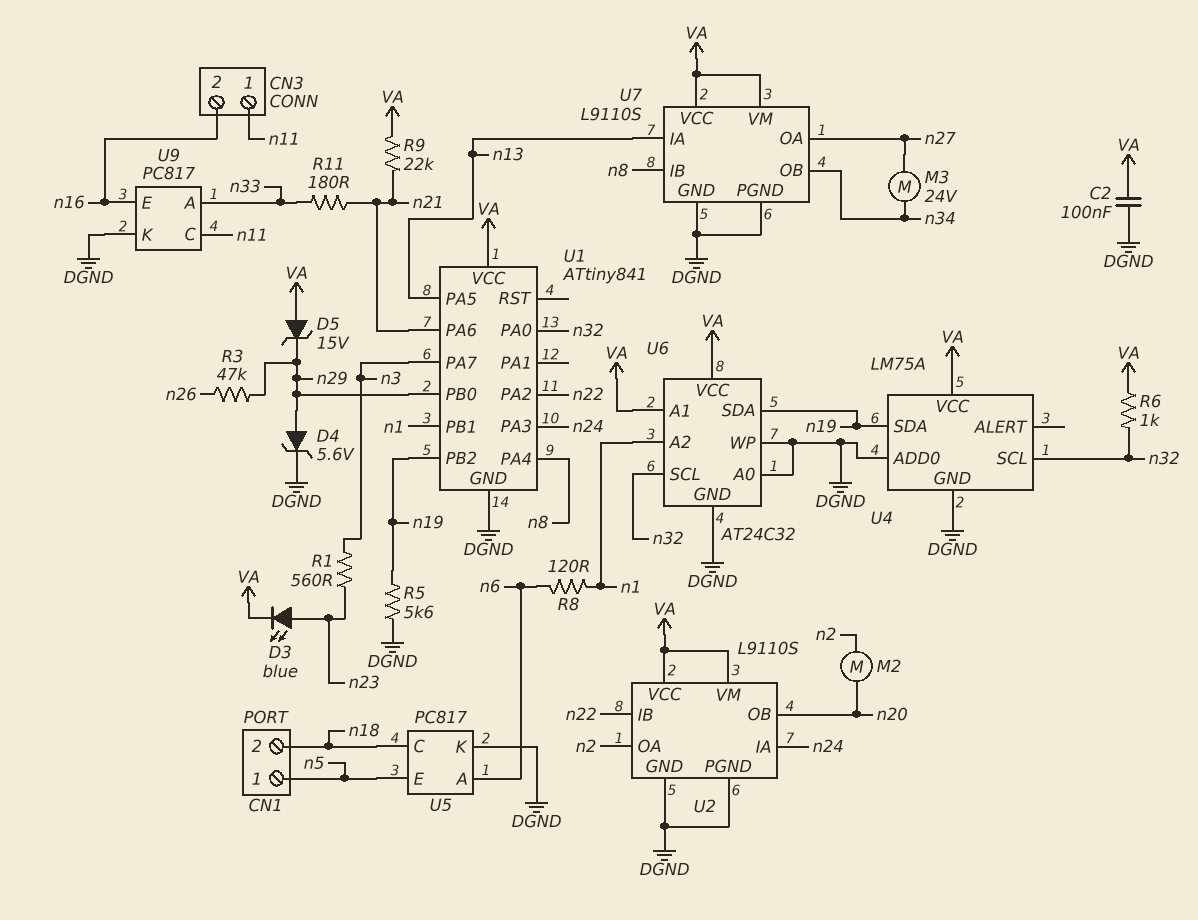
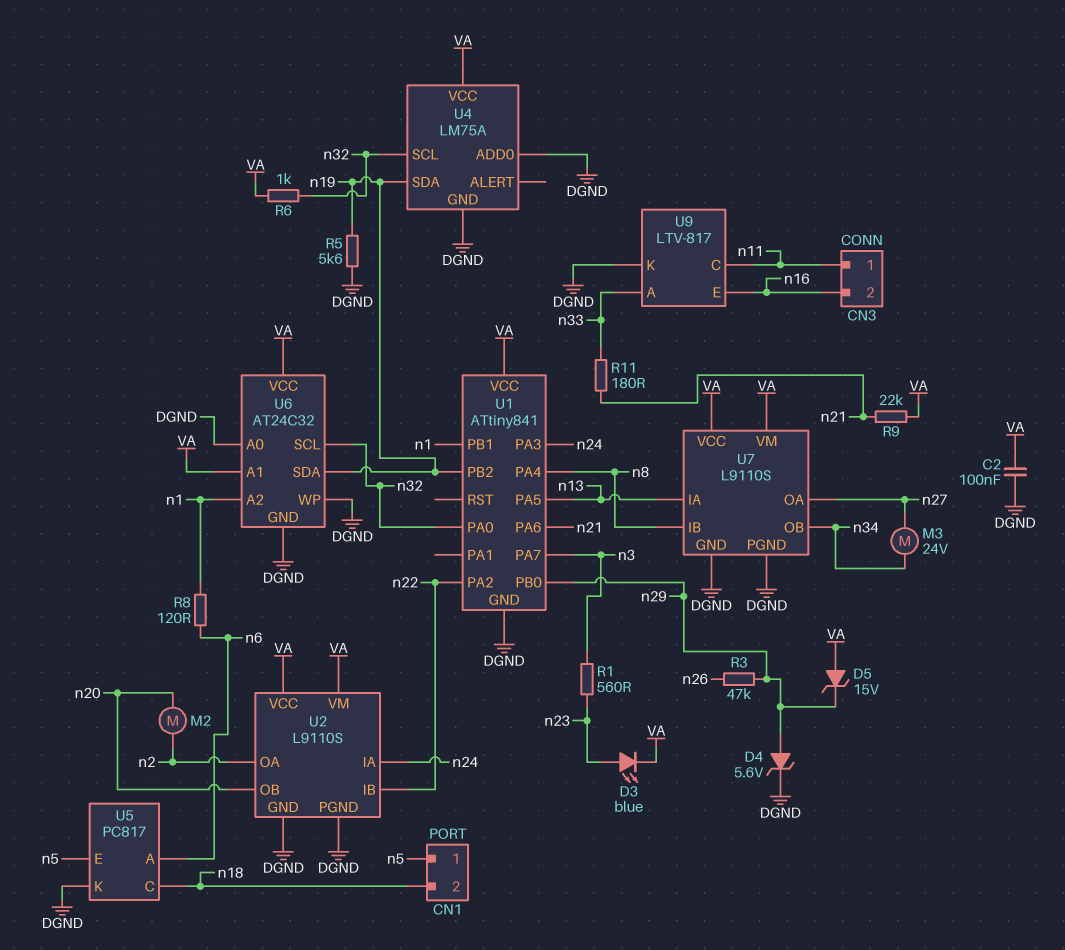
U9: PC817 -> LTV-817

